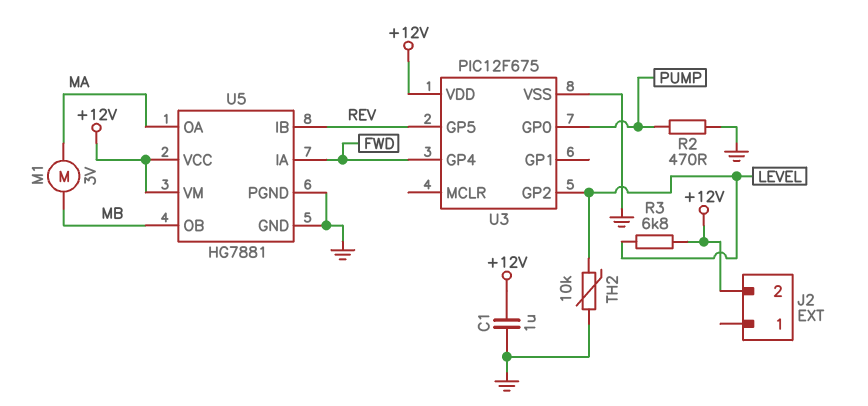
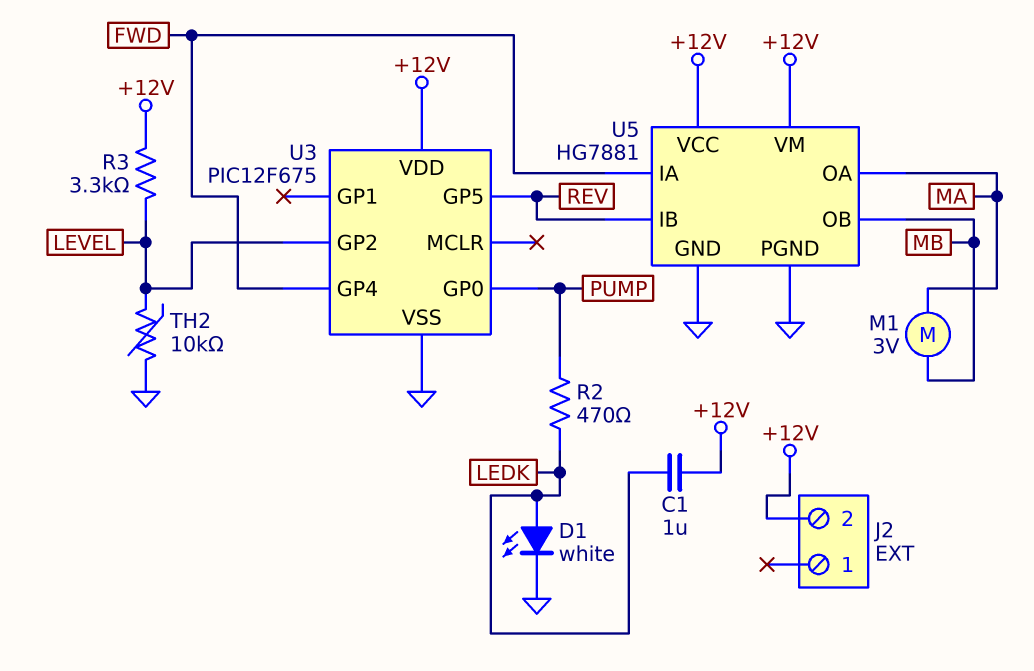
C1: 1uF (+12V, GND) -> 1uF (+12V, LEDK)
D1: none -> LED white (A LEDK, K GND)
R2: 470 (GND, PUMP) -> 470 (LEDK, PUMP)
R3: 6.8k (+12V, LEVEL) -> 3.3k (+12V, LEVEL)

